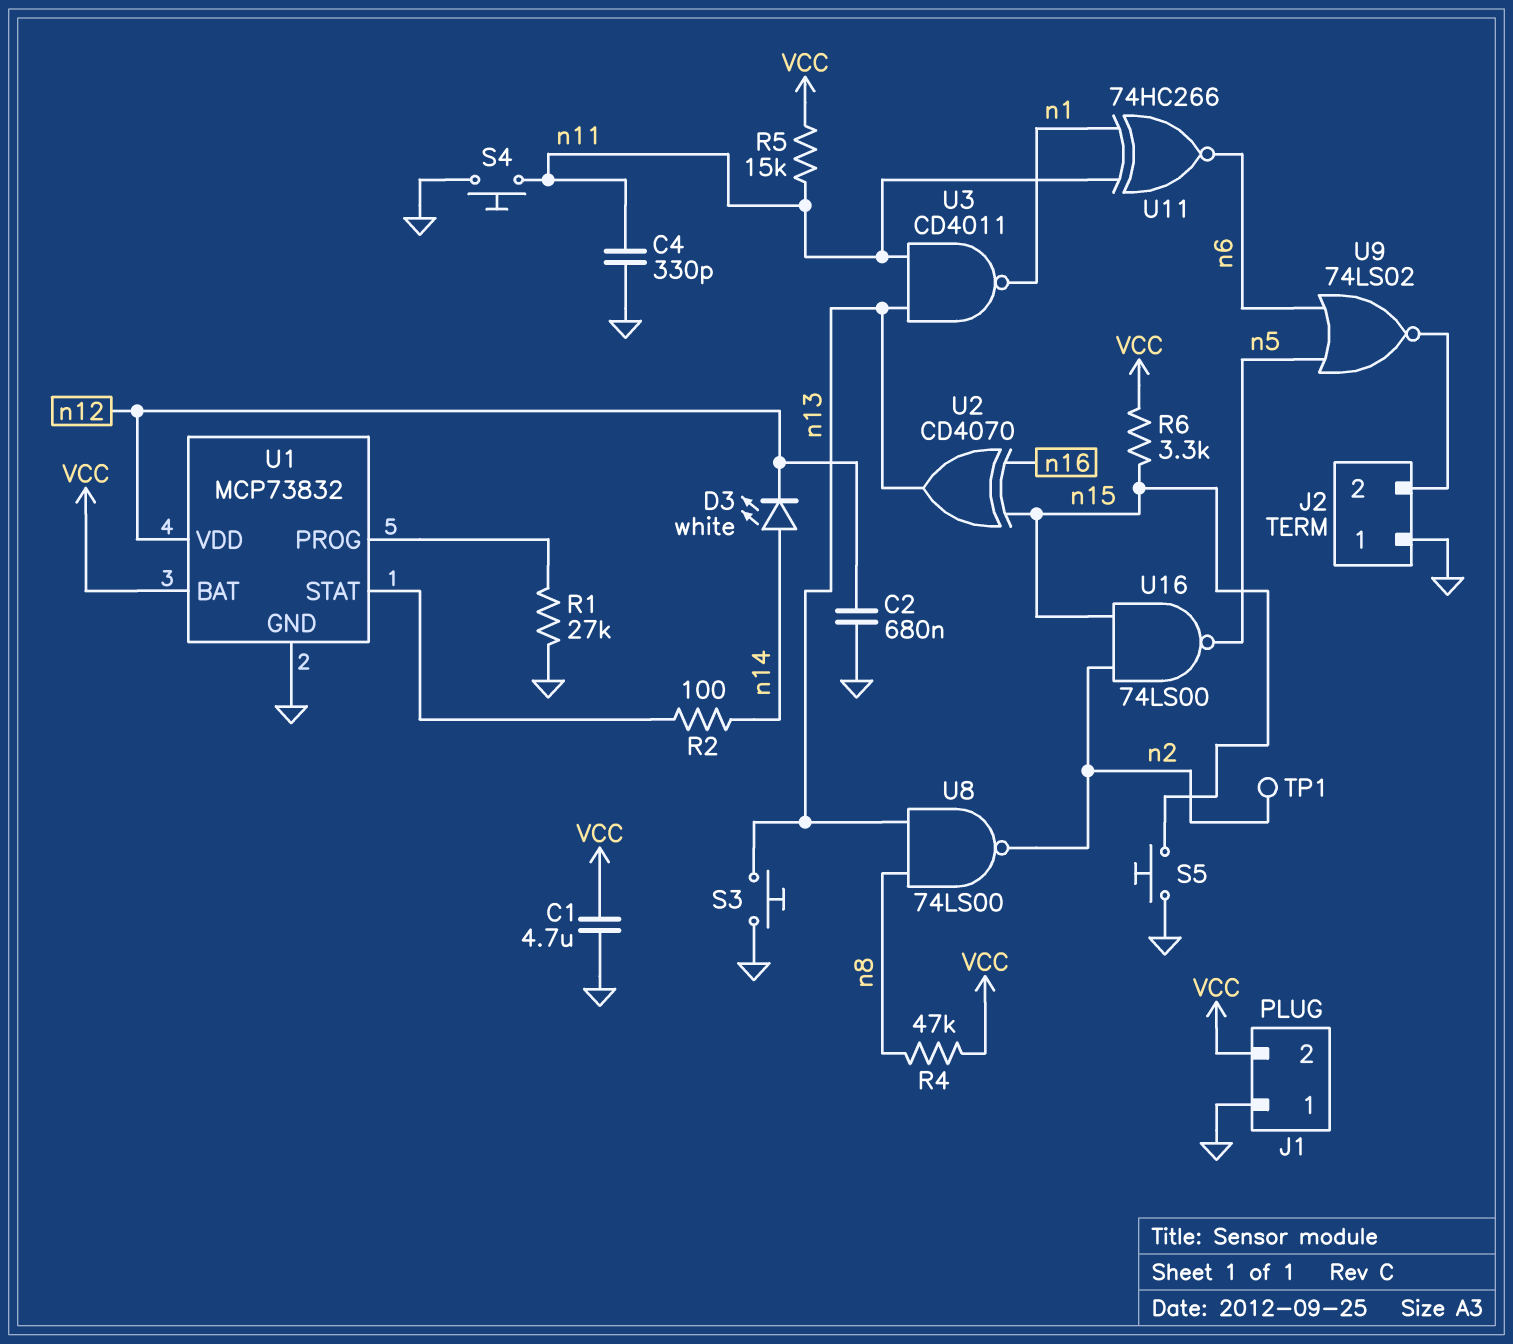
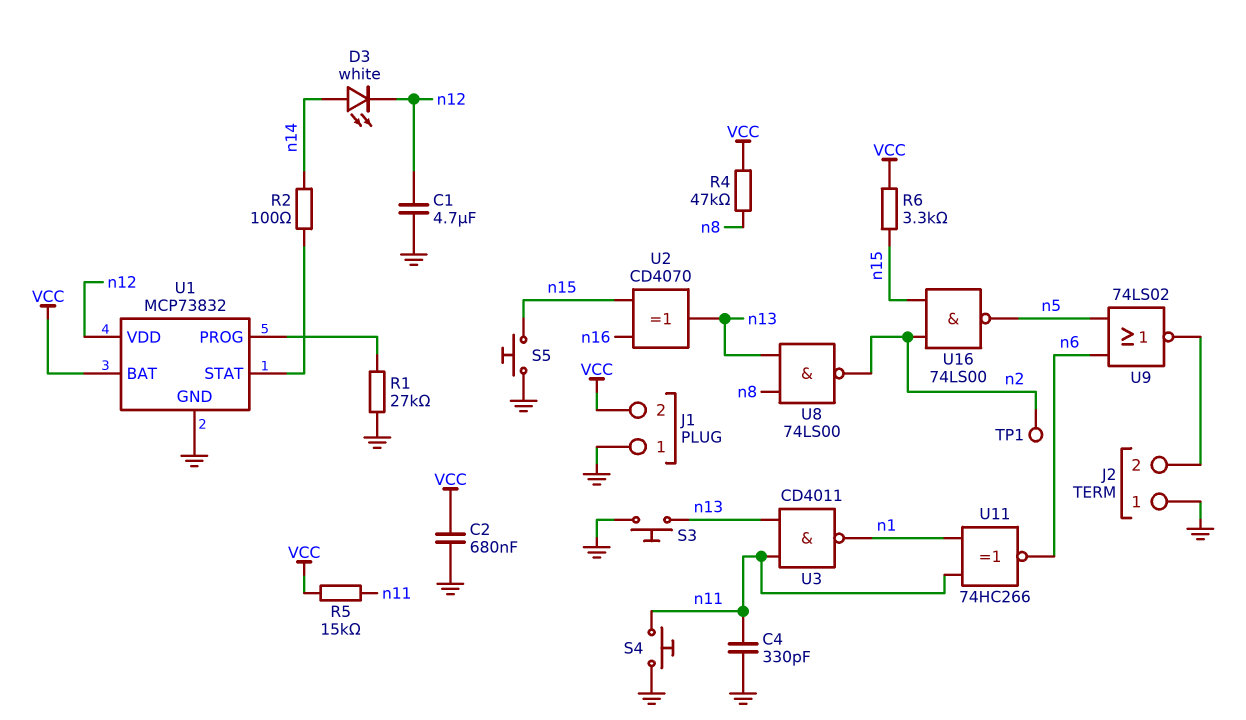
C1: 4.7uF (GND, VCC) -> 4.7uF (GND, n12)
C2: 680nF (GND, n12) -> 680nF (GND, VCC)

